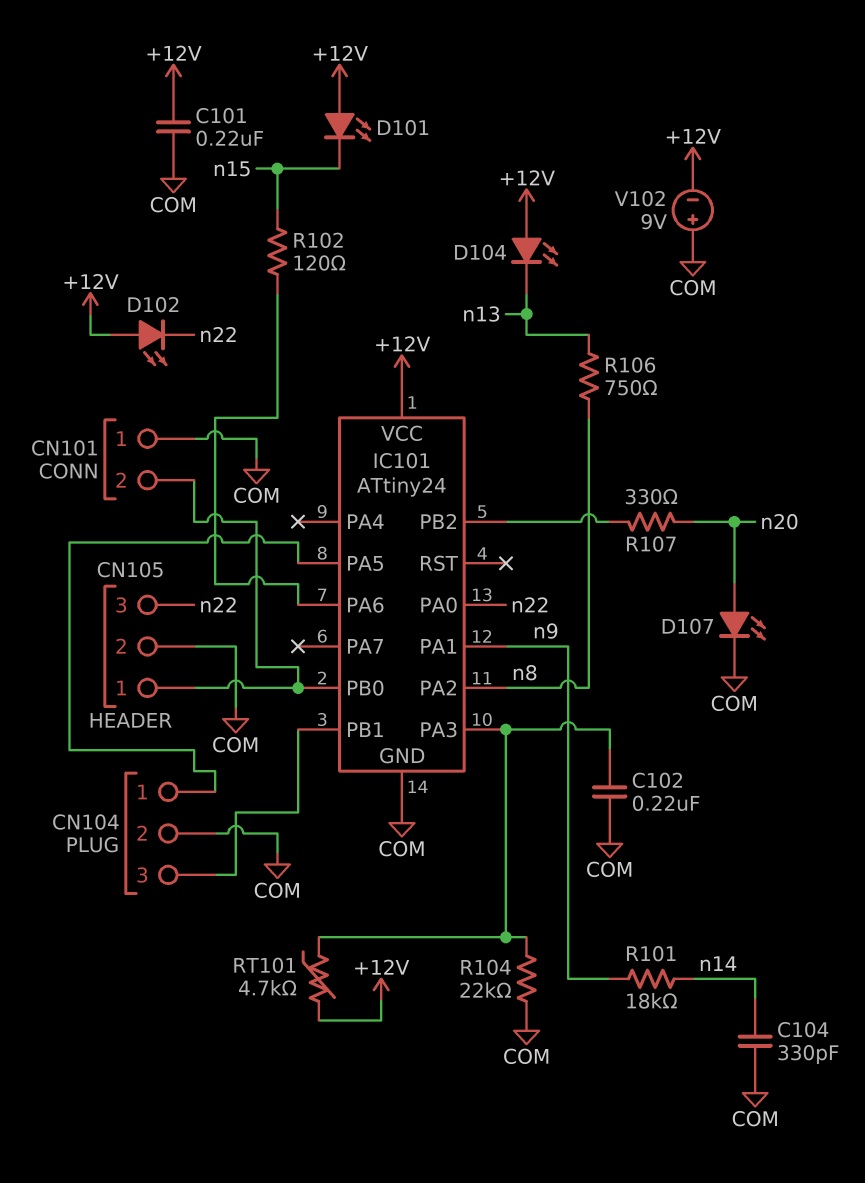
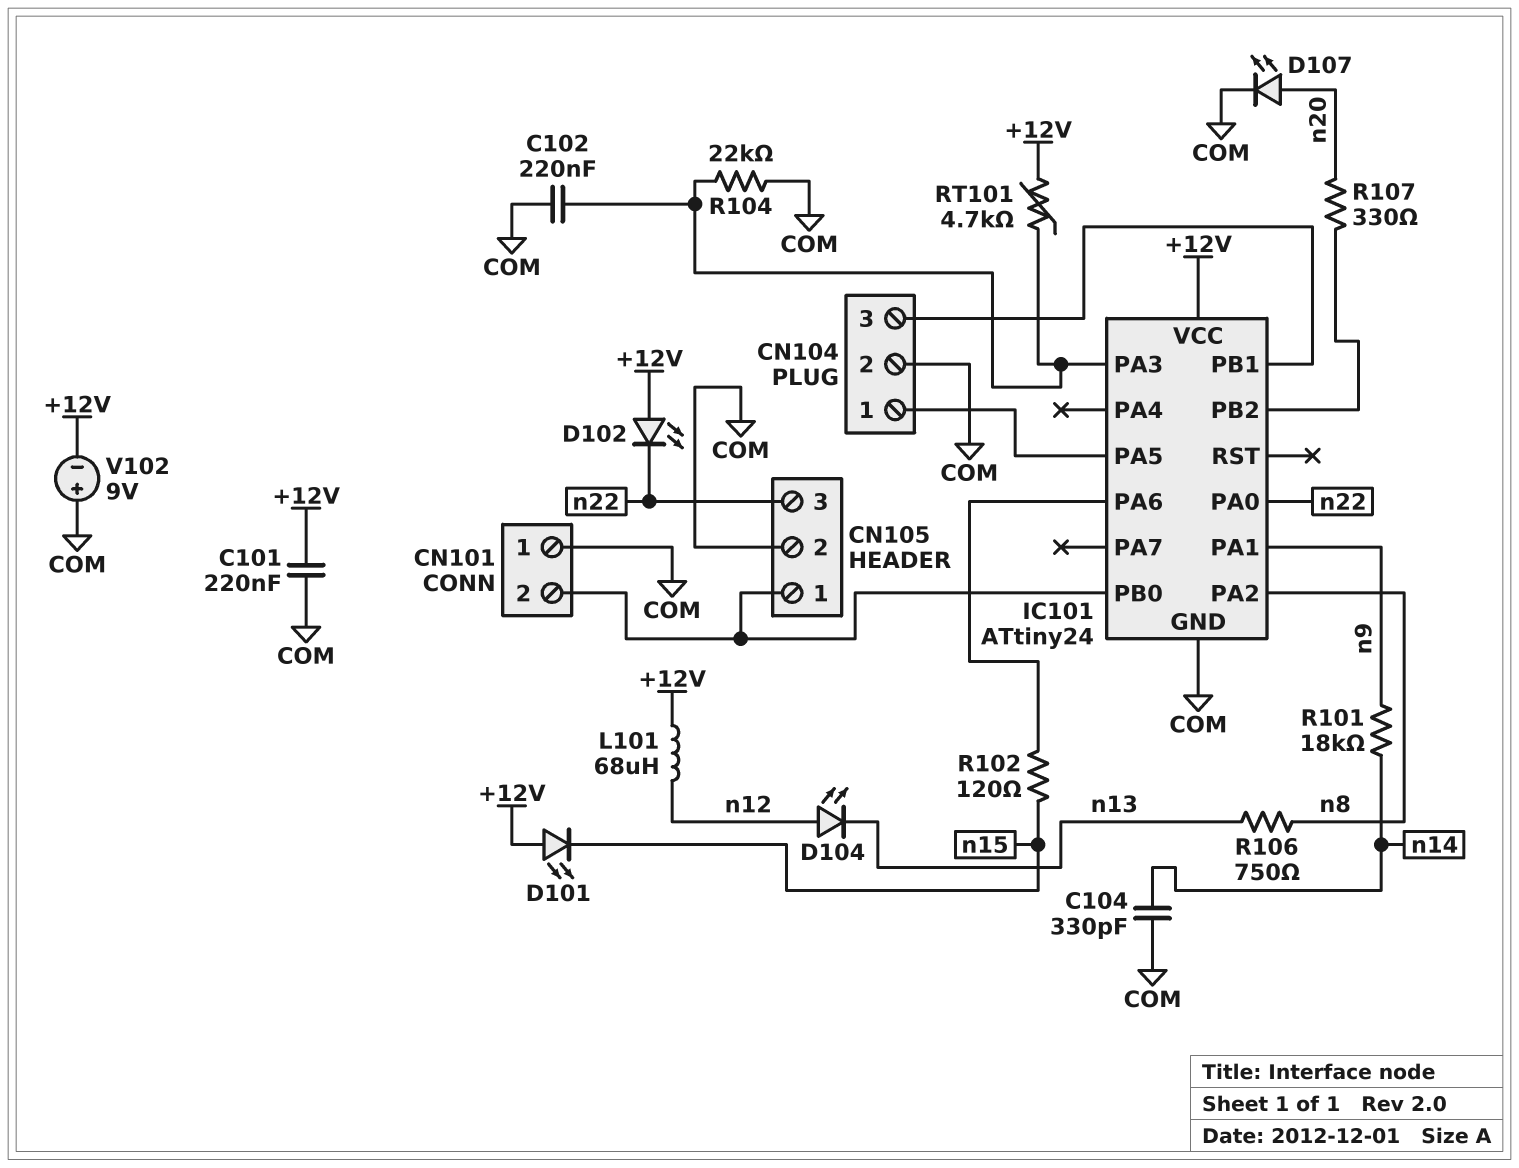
D104: LED (A +12V, K n13) -> LED (A n12, K n13)
L101: none -> 68uH (+12V, n12)

